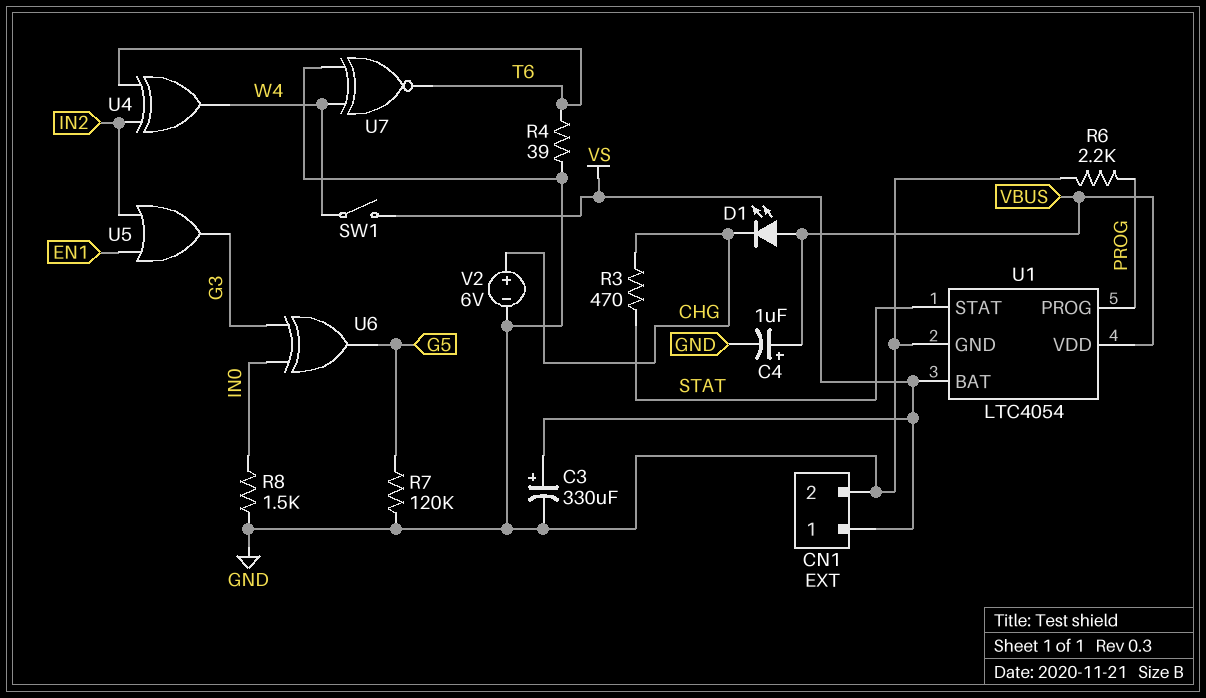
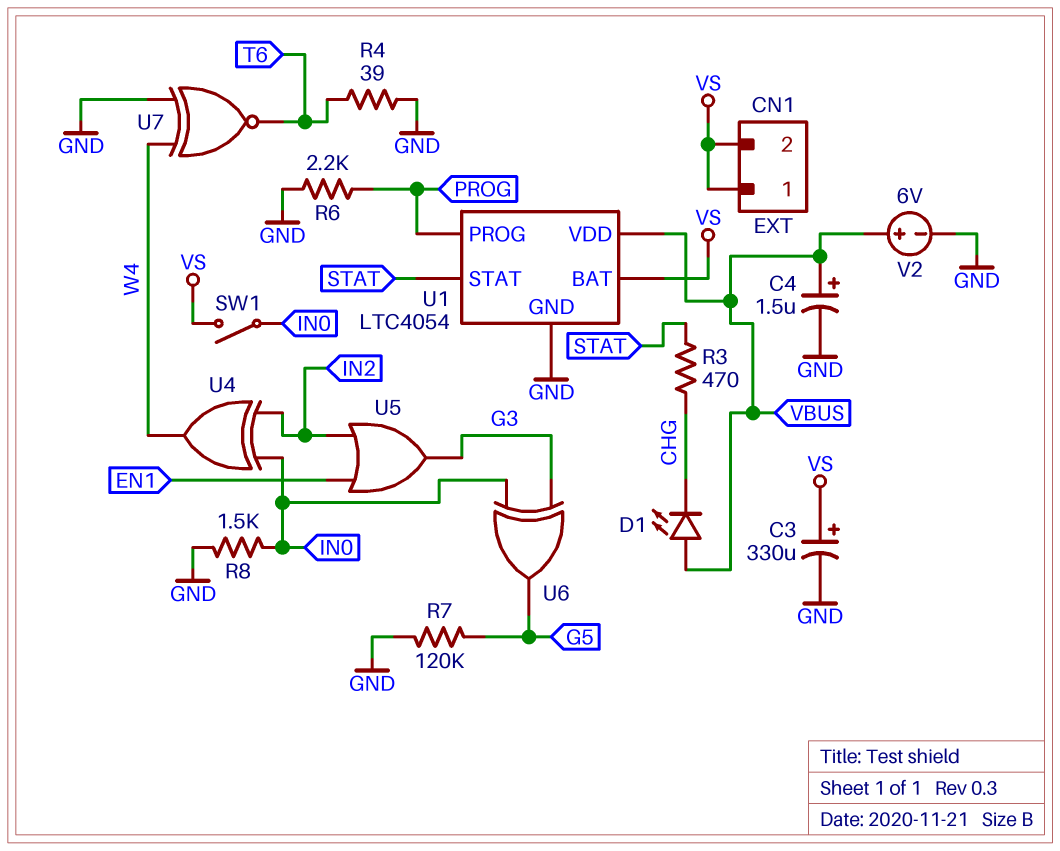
C4: 1uF (plus VBUS, minus GND) -> 1.5uF (plus VBUS, minus GND)
CN1 pin 2: GND -> VS
SW1: switch (VS, W4) -> switch (IN0, VS)
U4: XOR (in IN2, in T6, out W4) -> XOR (in IN0, in IN2, out W4)
V2: 6V (plus CHG, minus GND) -> 6V (plus VBUS, minus GND)

